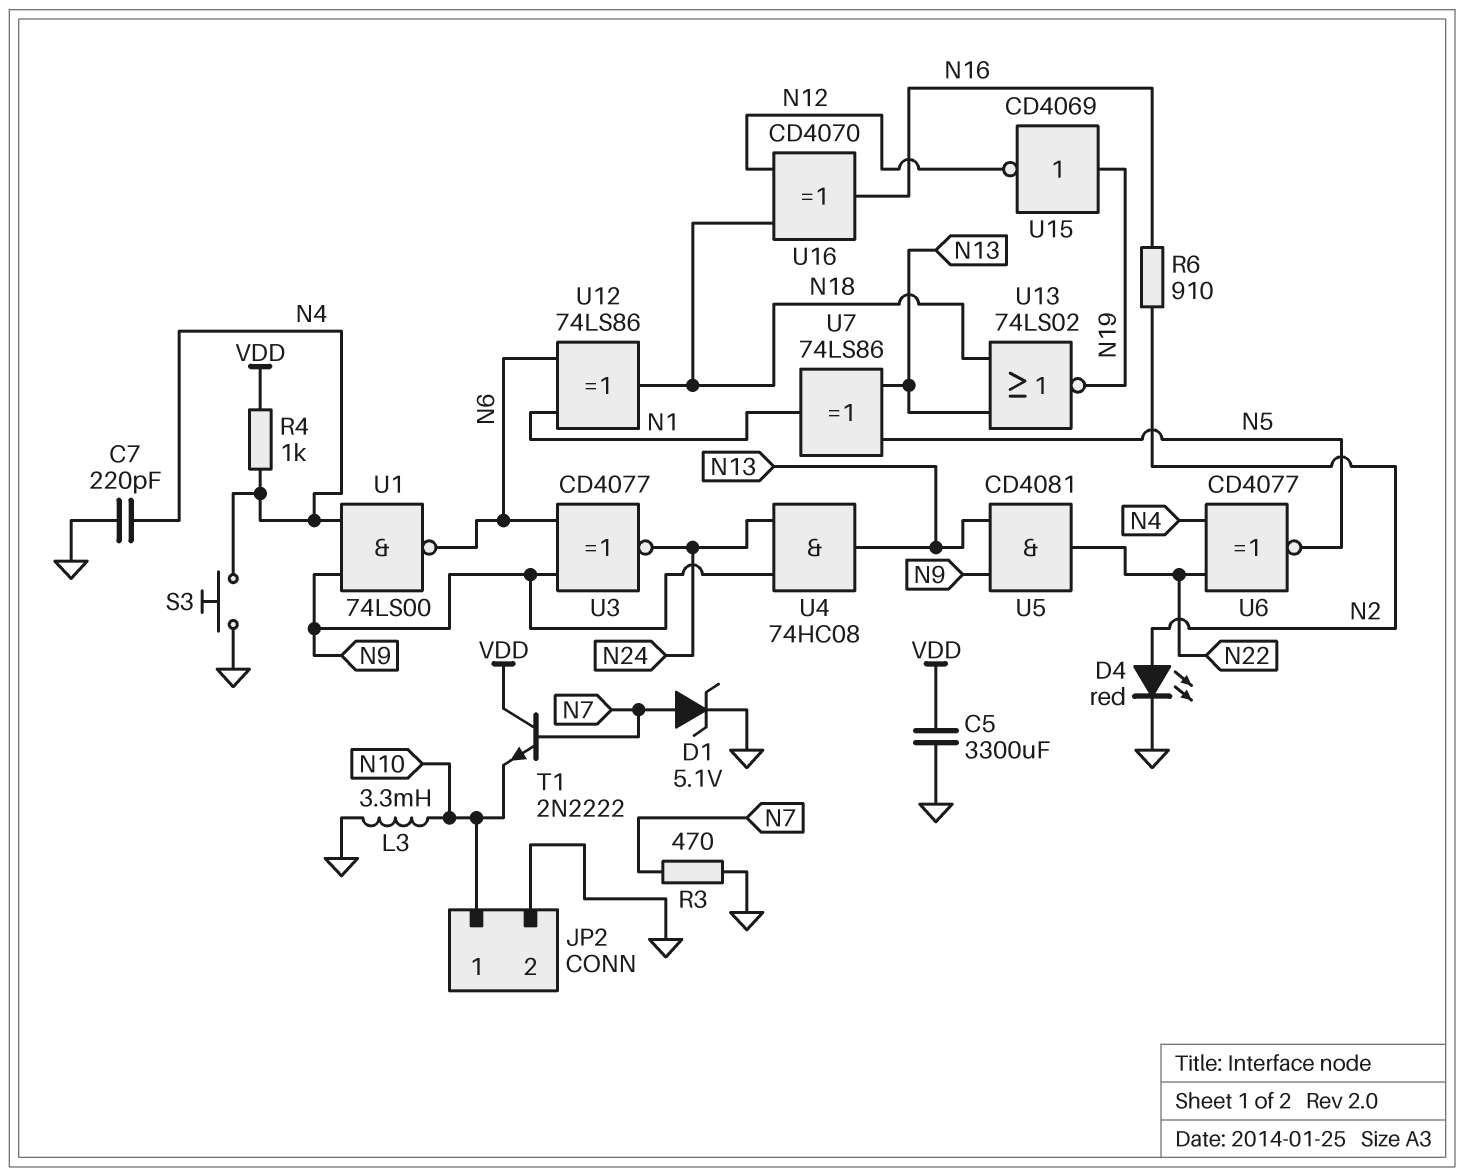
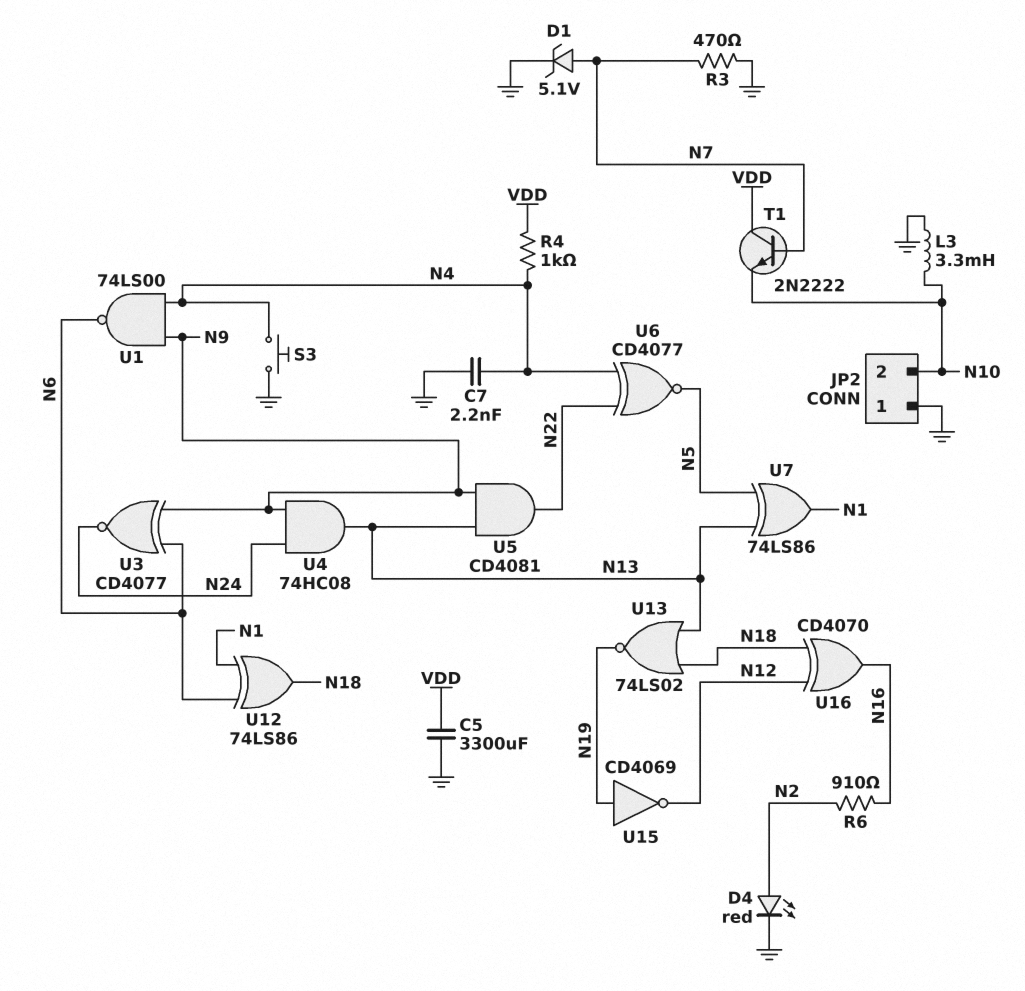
C7: 220pF (GND, N4) -> 2.2nF (GND, N4)
JP2 pin 1: N10 -> GND
JP2 pin 2: GND -> N10

